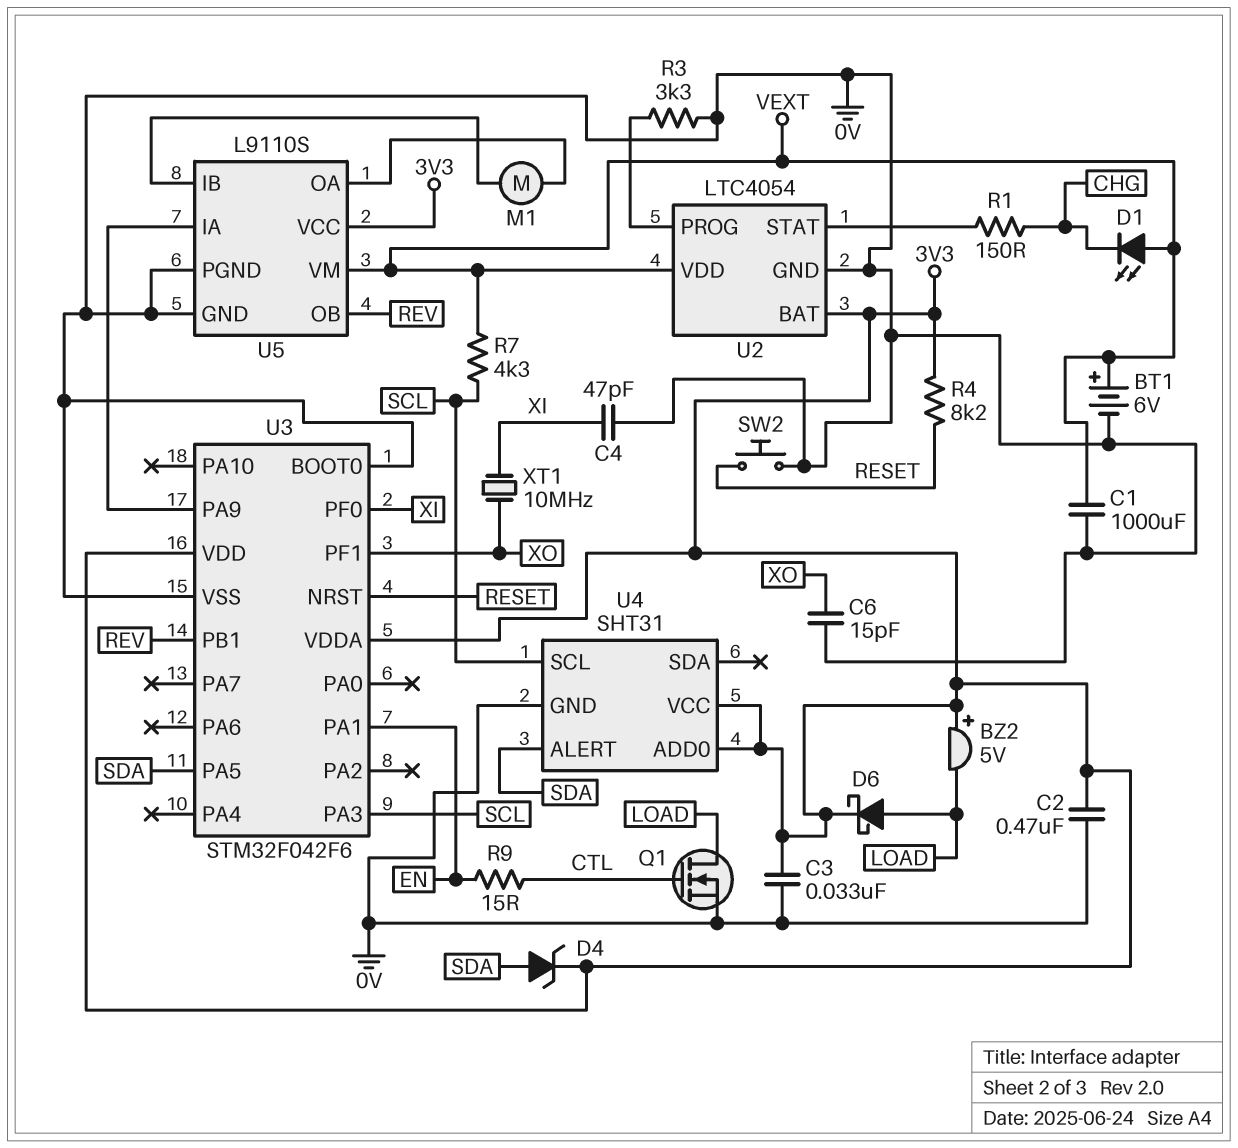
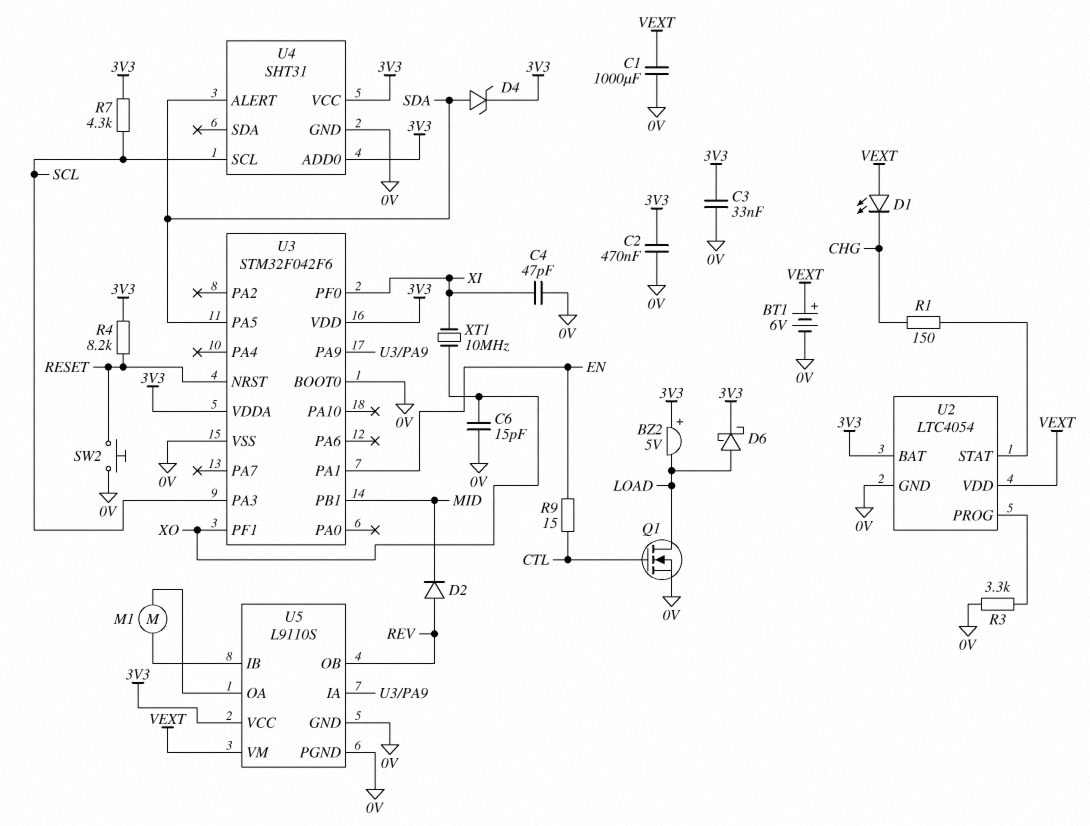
D2: none -> diode (A REV, K MID)
R7: 4.3k (SCL, VEXT) -> 4.3k (3V3, SCL)
U3 pin PB1: REV -> MID

